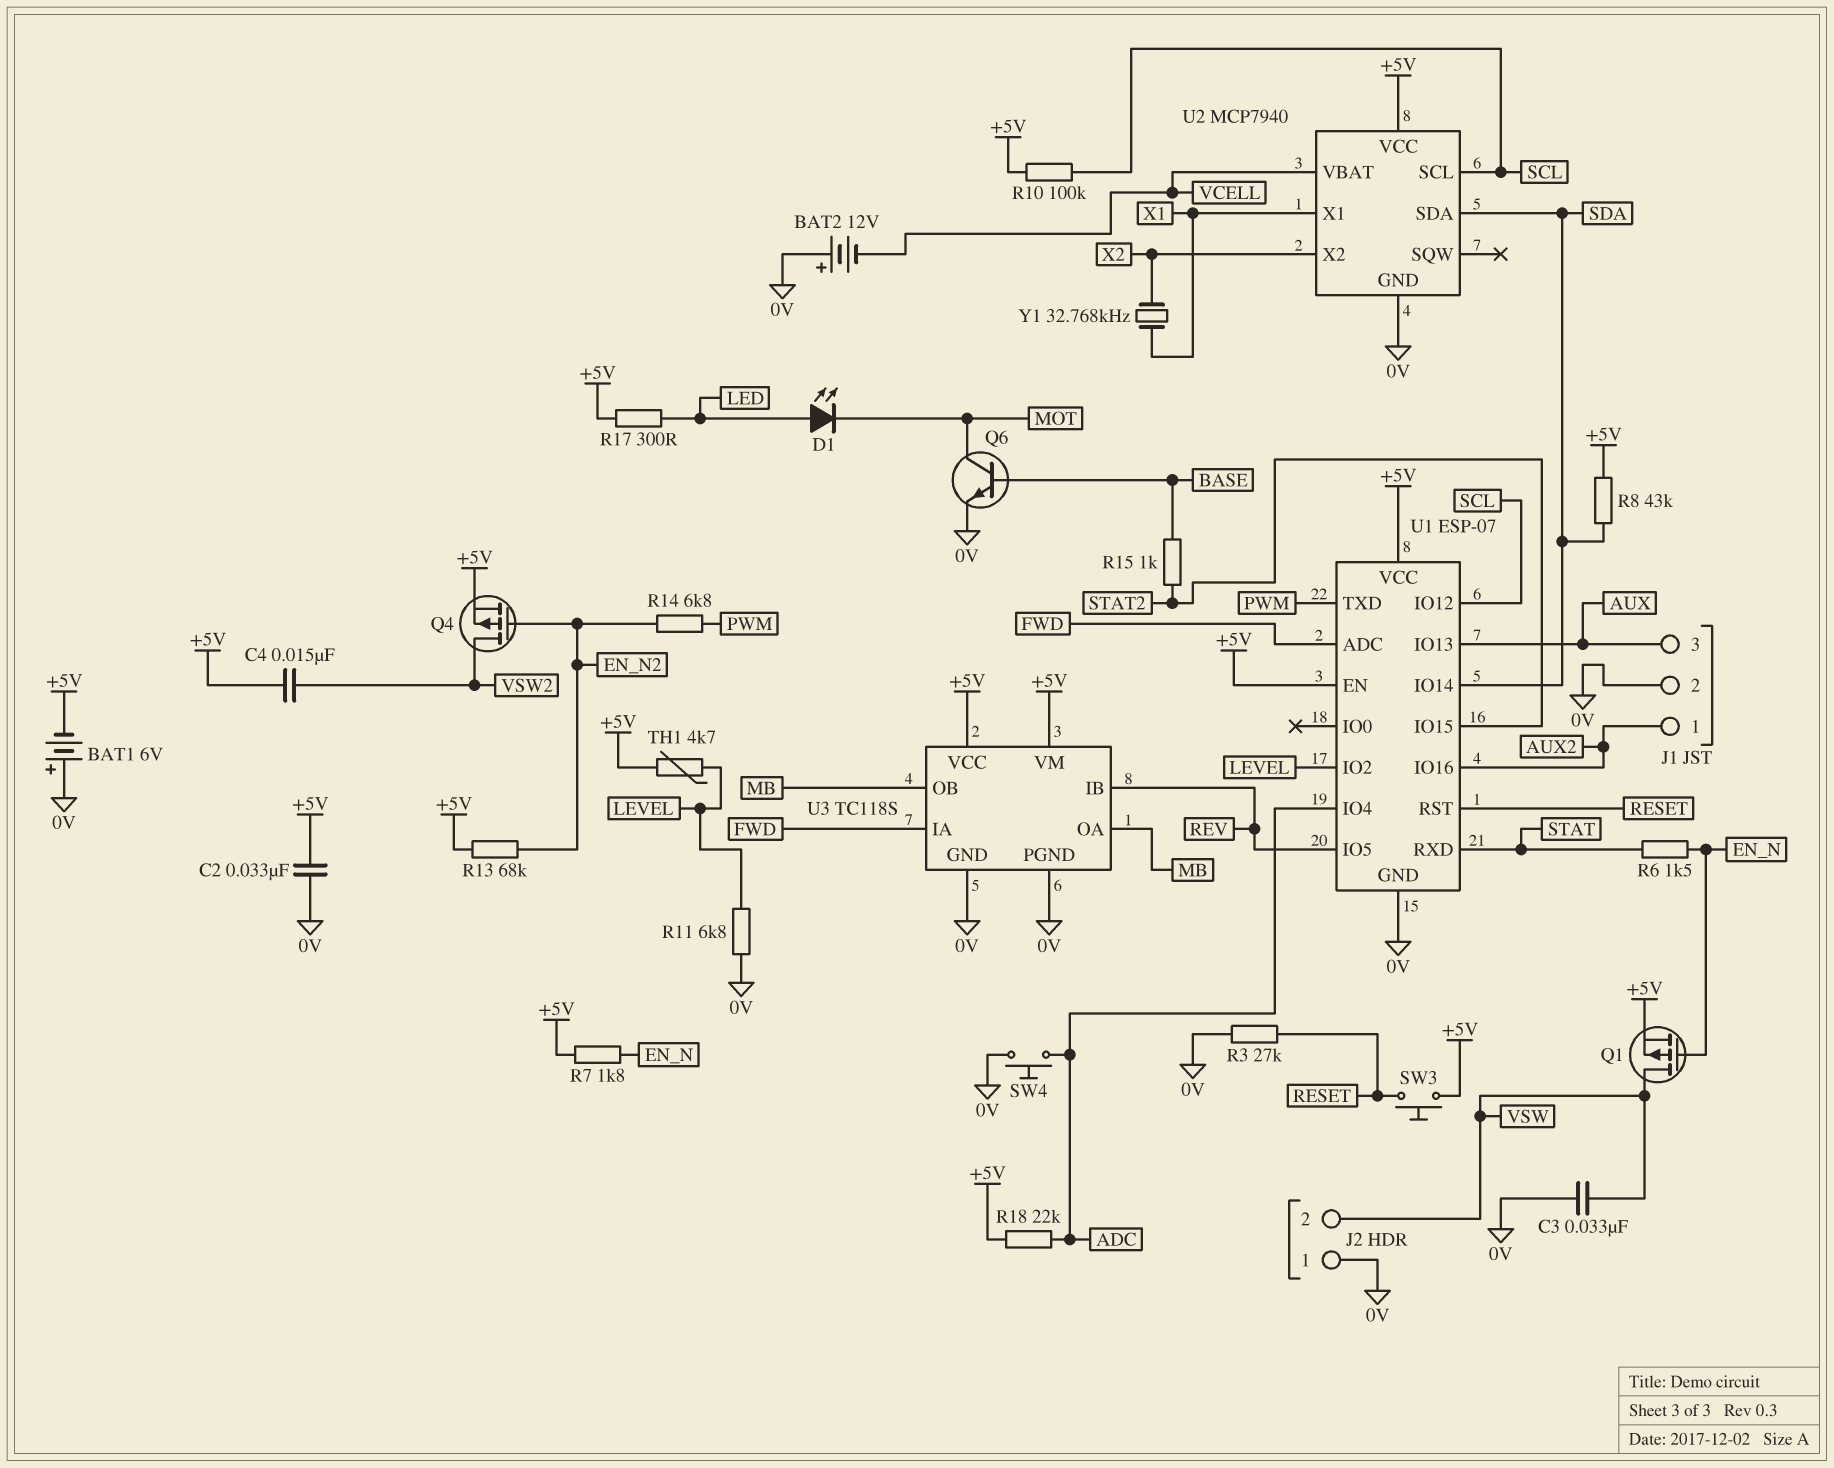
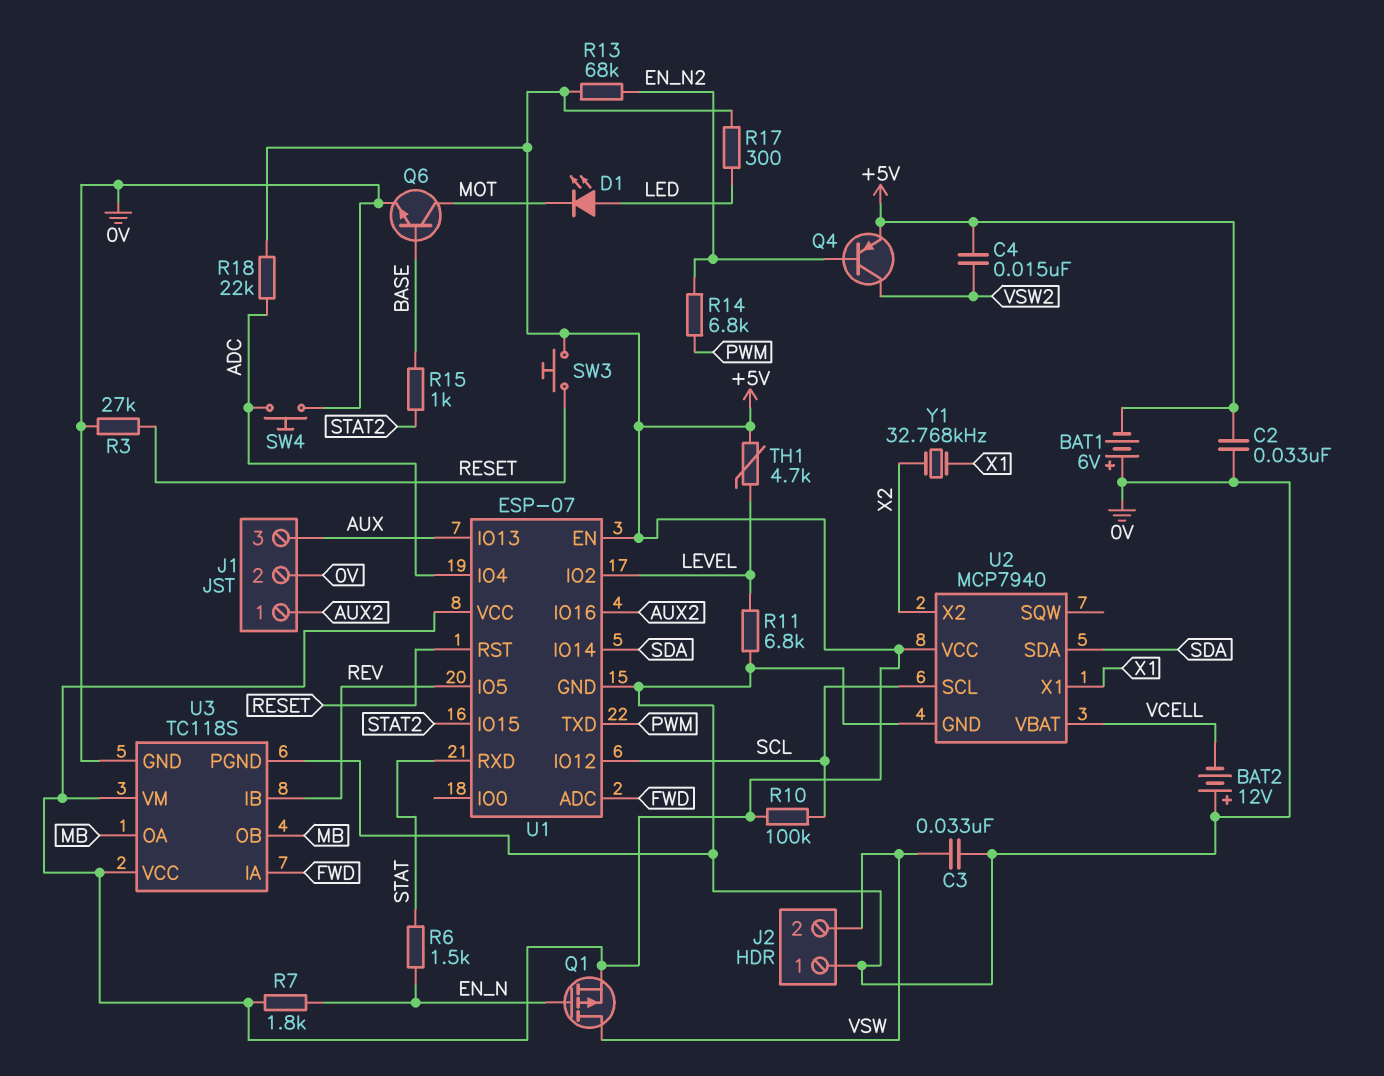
Q4: PMOS (G EN_N2, D VSW2, S +5V) -> PNP (B EN_N2, C VSW2, E +5V)
R8: 43k (+5V, SDA) -> none

